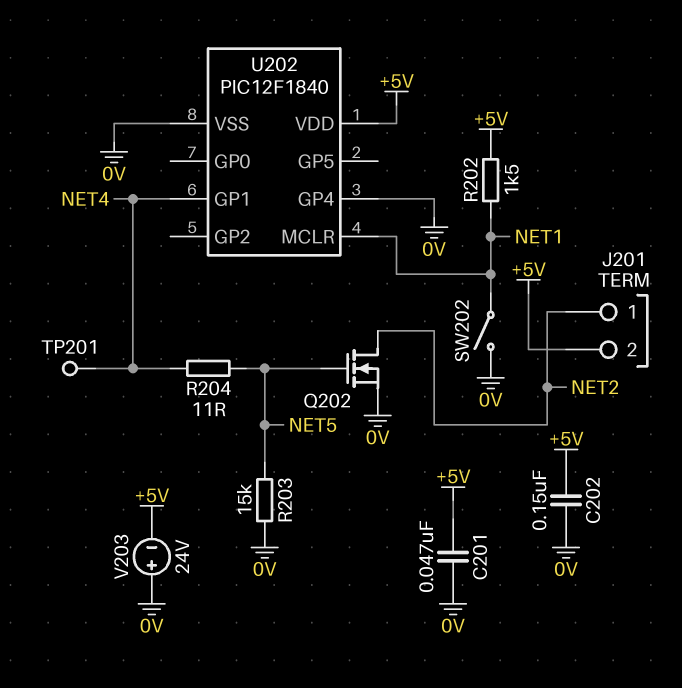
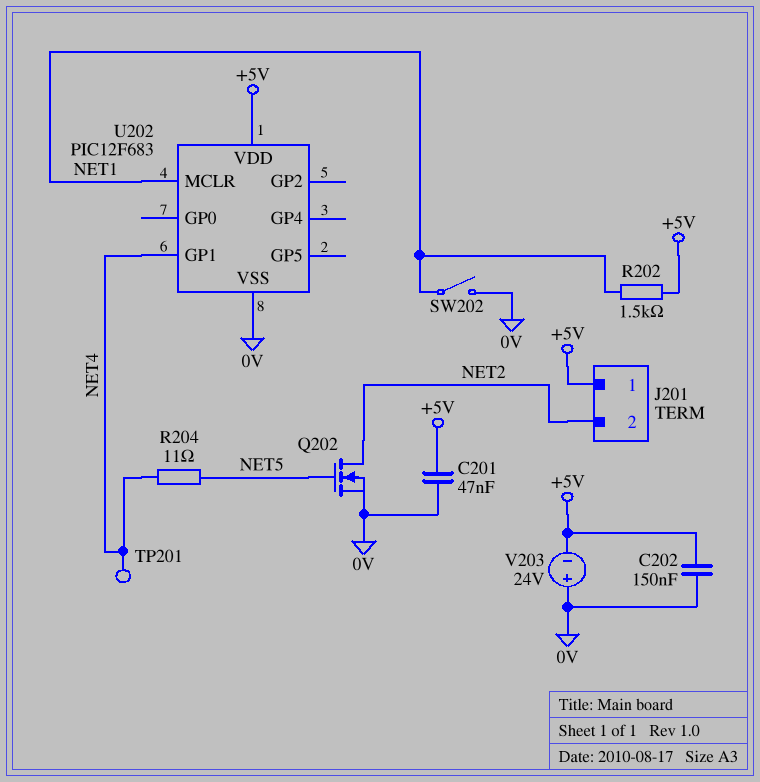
J201 pin 1: NET2 -> +5V
J201 pin 2: +5V -> NET2
R203: 15k (0V, NET5) -> none
U202: PIC12F1840 -> PIC12F683
U202 pin GP4: 0V -> none

